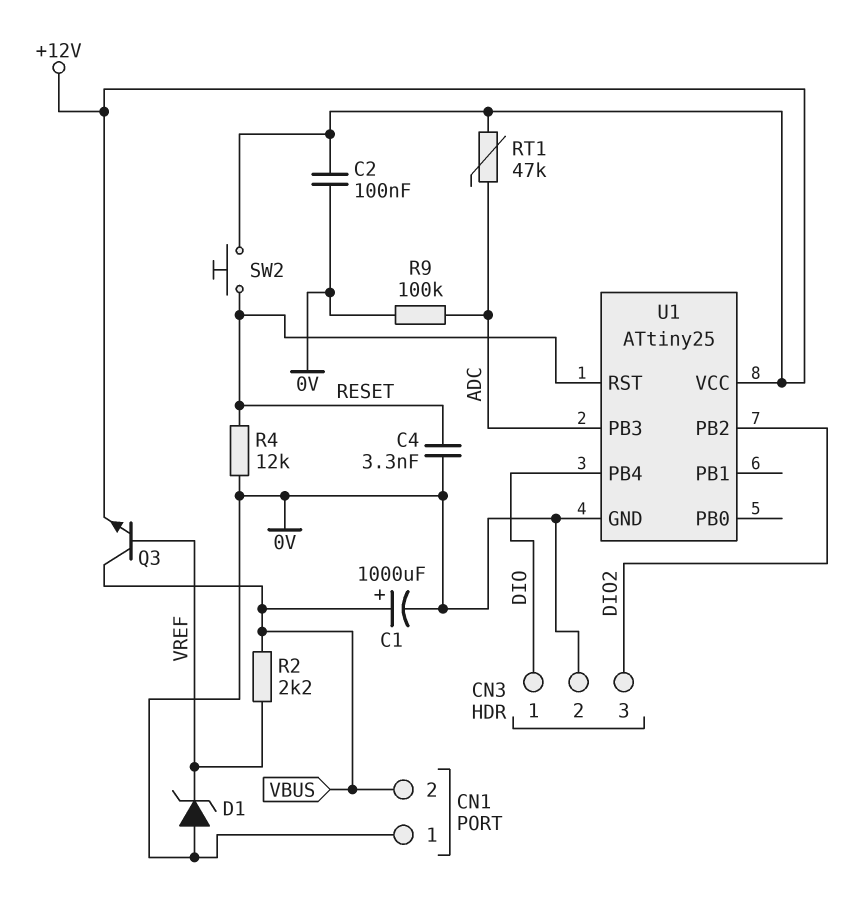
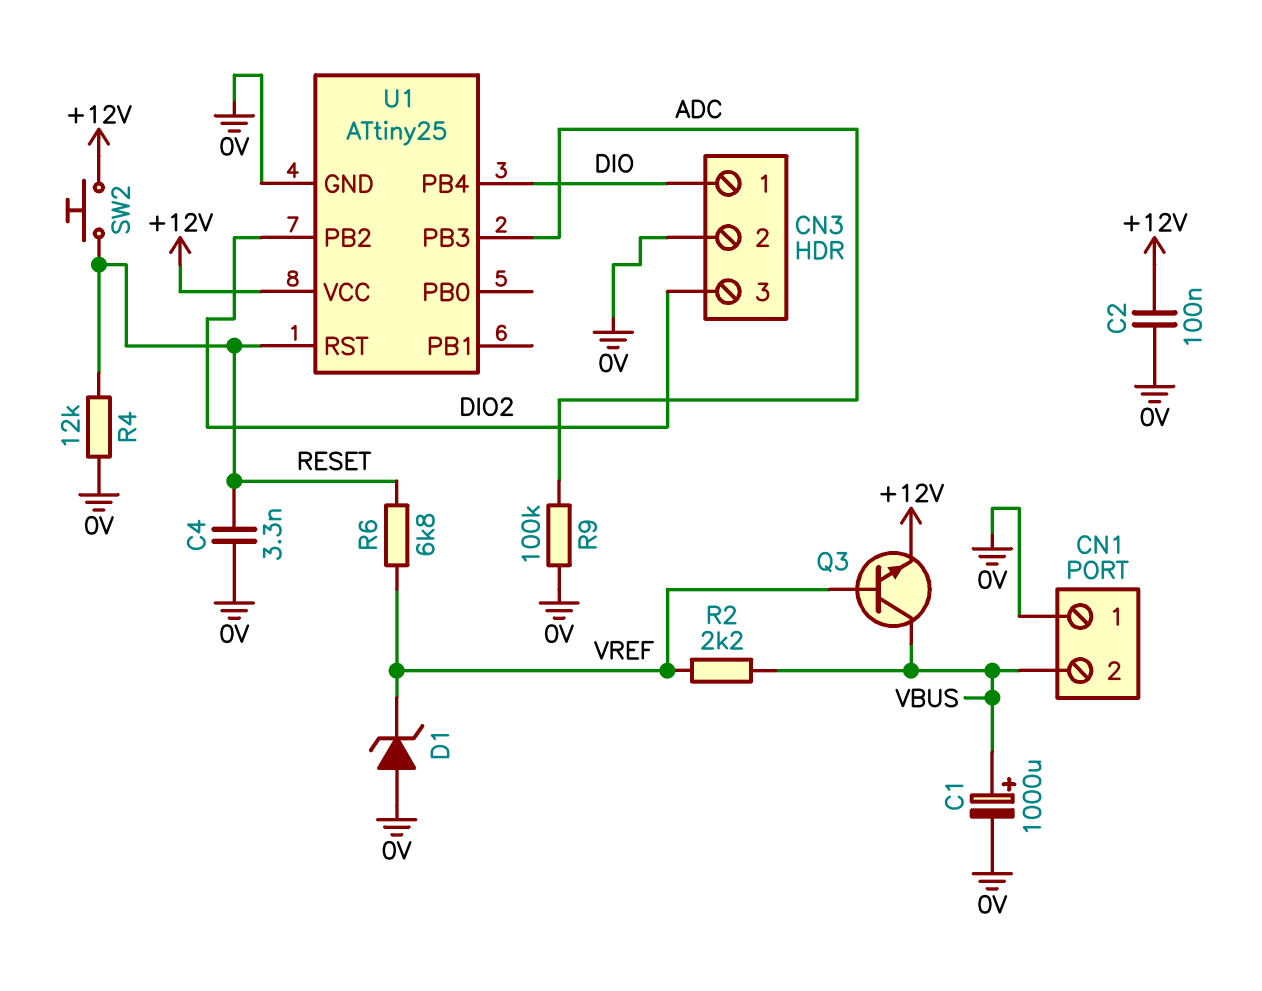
R6: none -> 6.8k (RESET, VREF)
RT1: 47k (+12V, ADC) -> none

